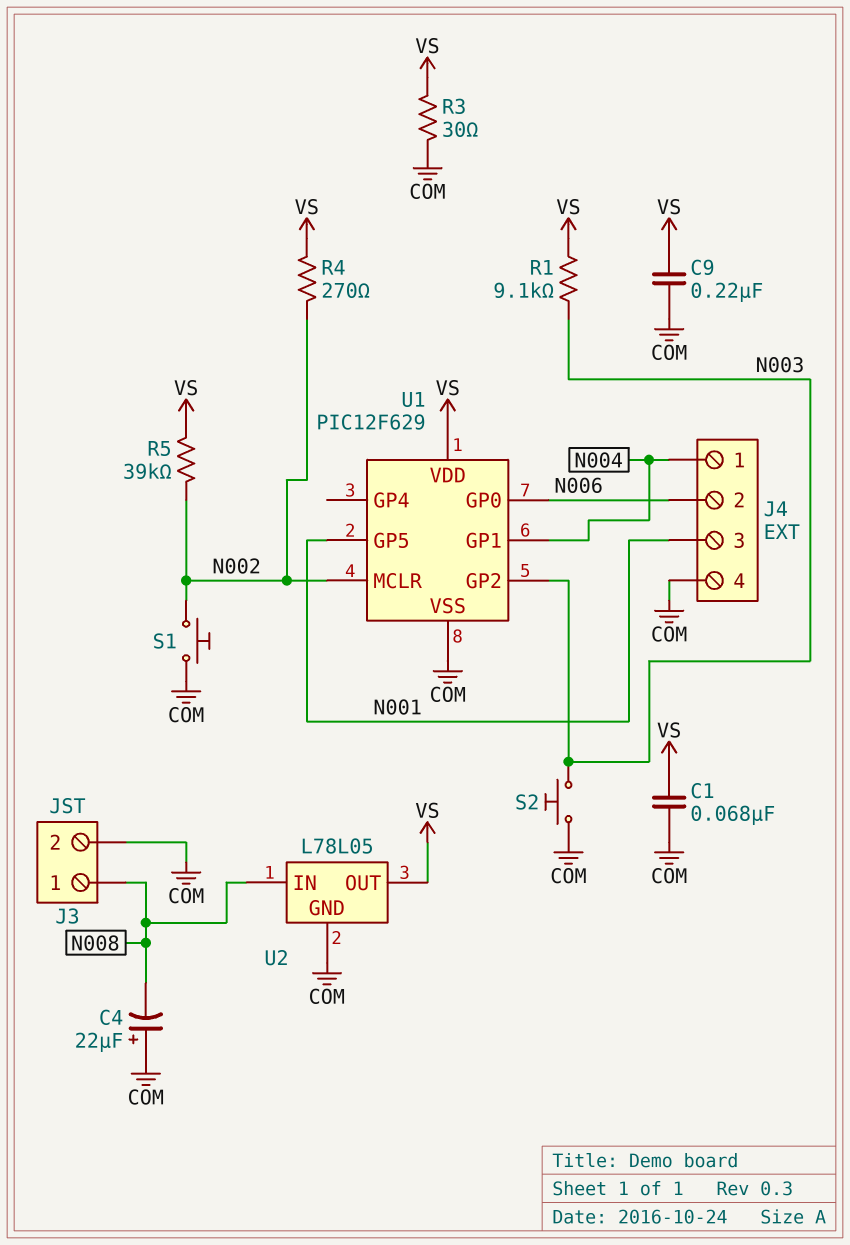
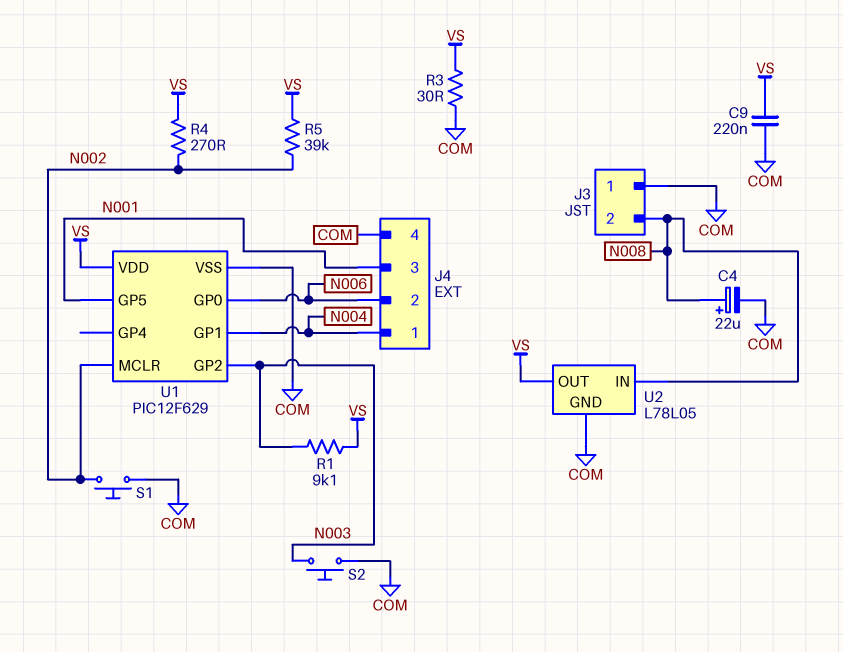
C1: 68nF (COM, VS) -> none
C4: 22uF (plus COM, minus N008) -> 22uF (plus N008, minus COM)
J3 pin 1: N008 -> COM
J3 pin 2: COM -> N008

